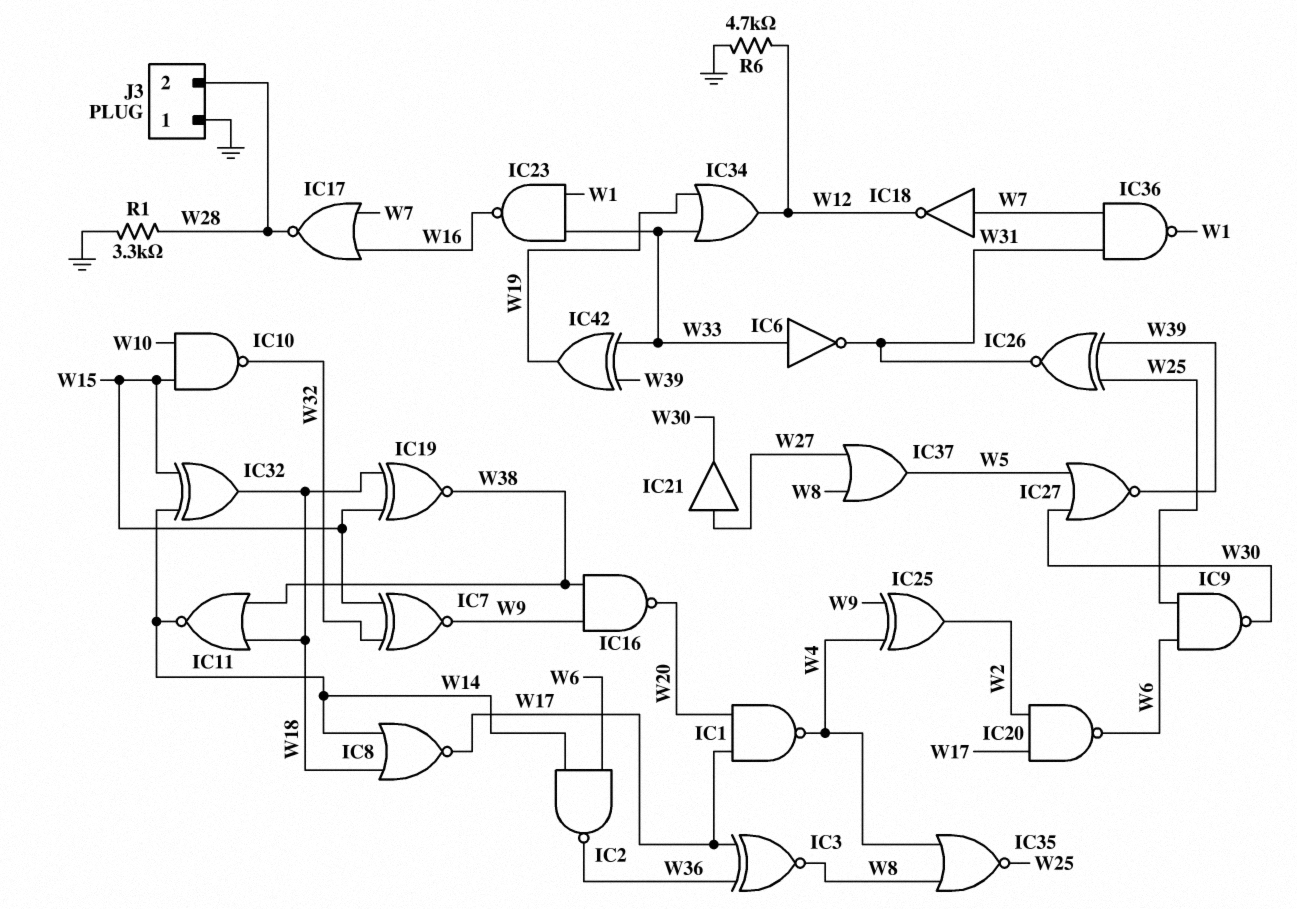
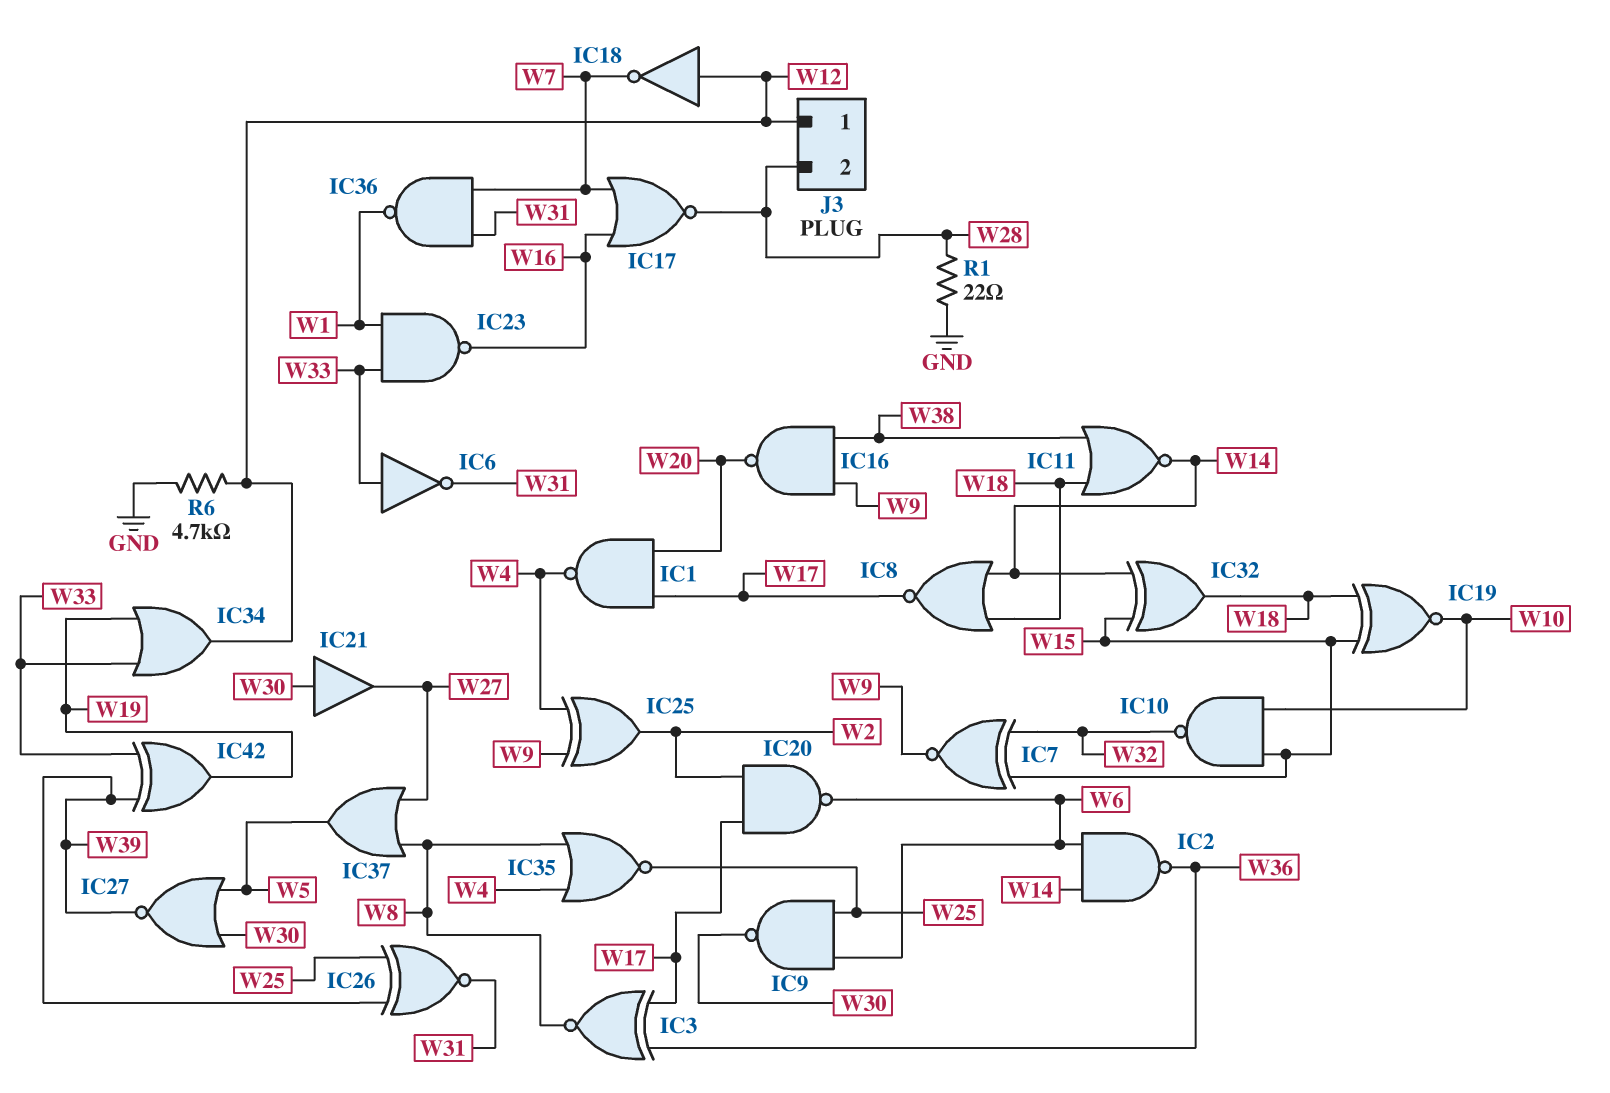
IC18: NOT (in W7, out W12) -> NOT (in W12, out W7)
IC19: XNOR (in W15, in W18, out W38) -> XNOR (in W15, in W18, out W10)
IC21: buffer (in W27, out W30) -> buffer (in W30, out W27)
J3 pin 1: GND -> W12
R1: 3.3k (GND, W28) -> 22 (GND, W28)

